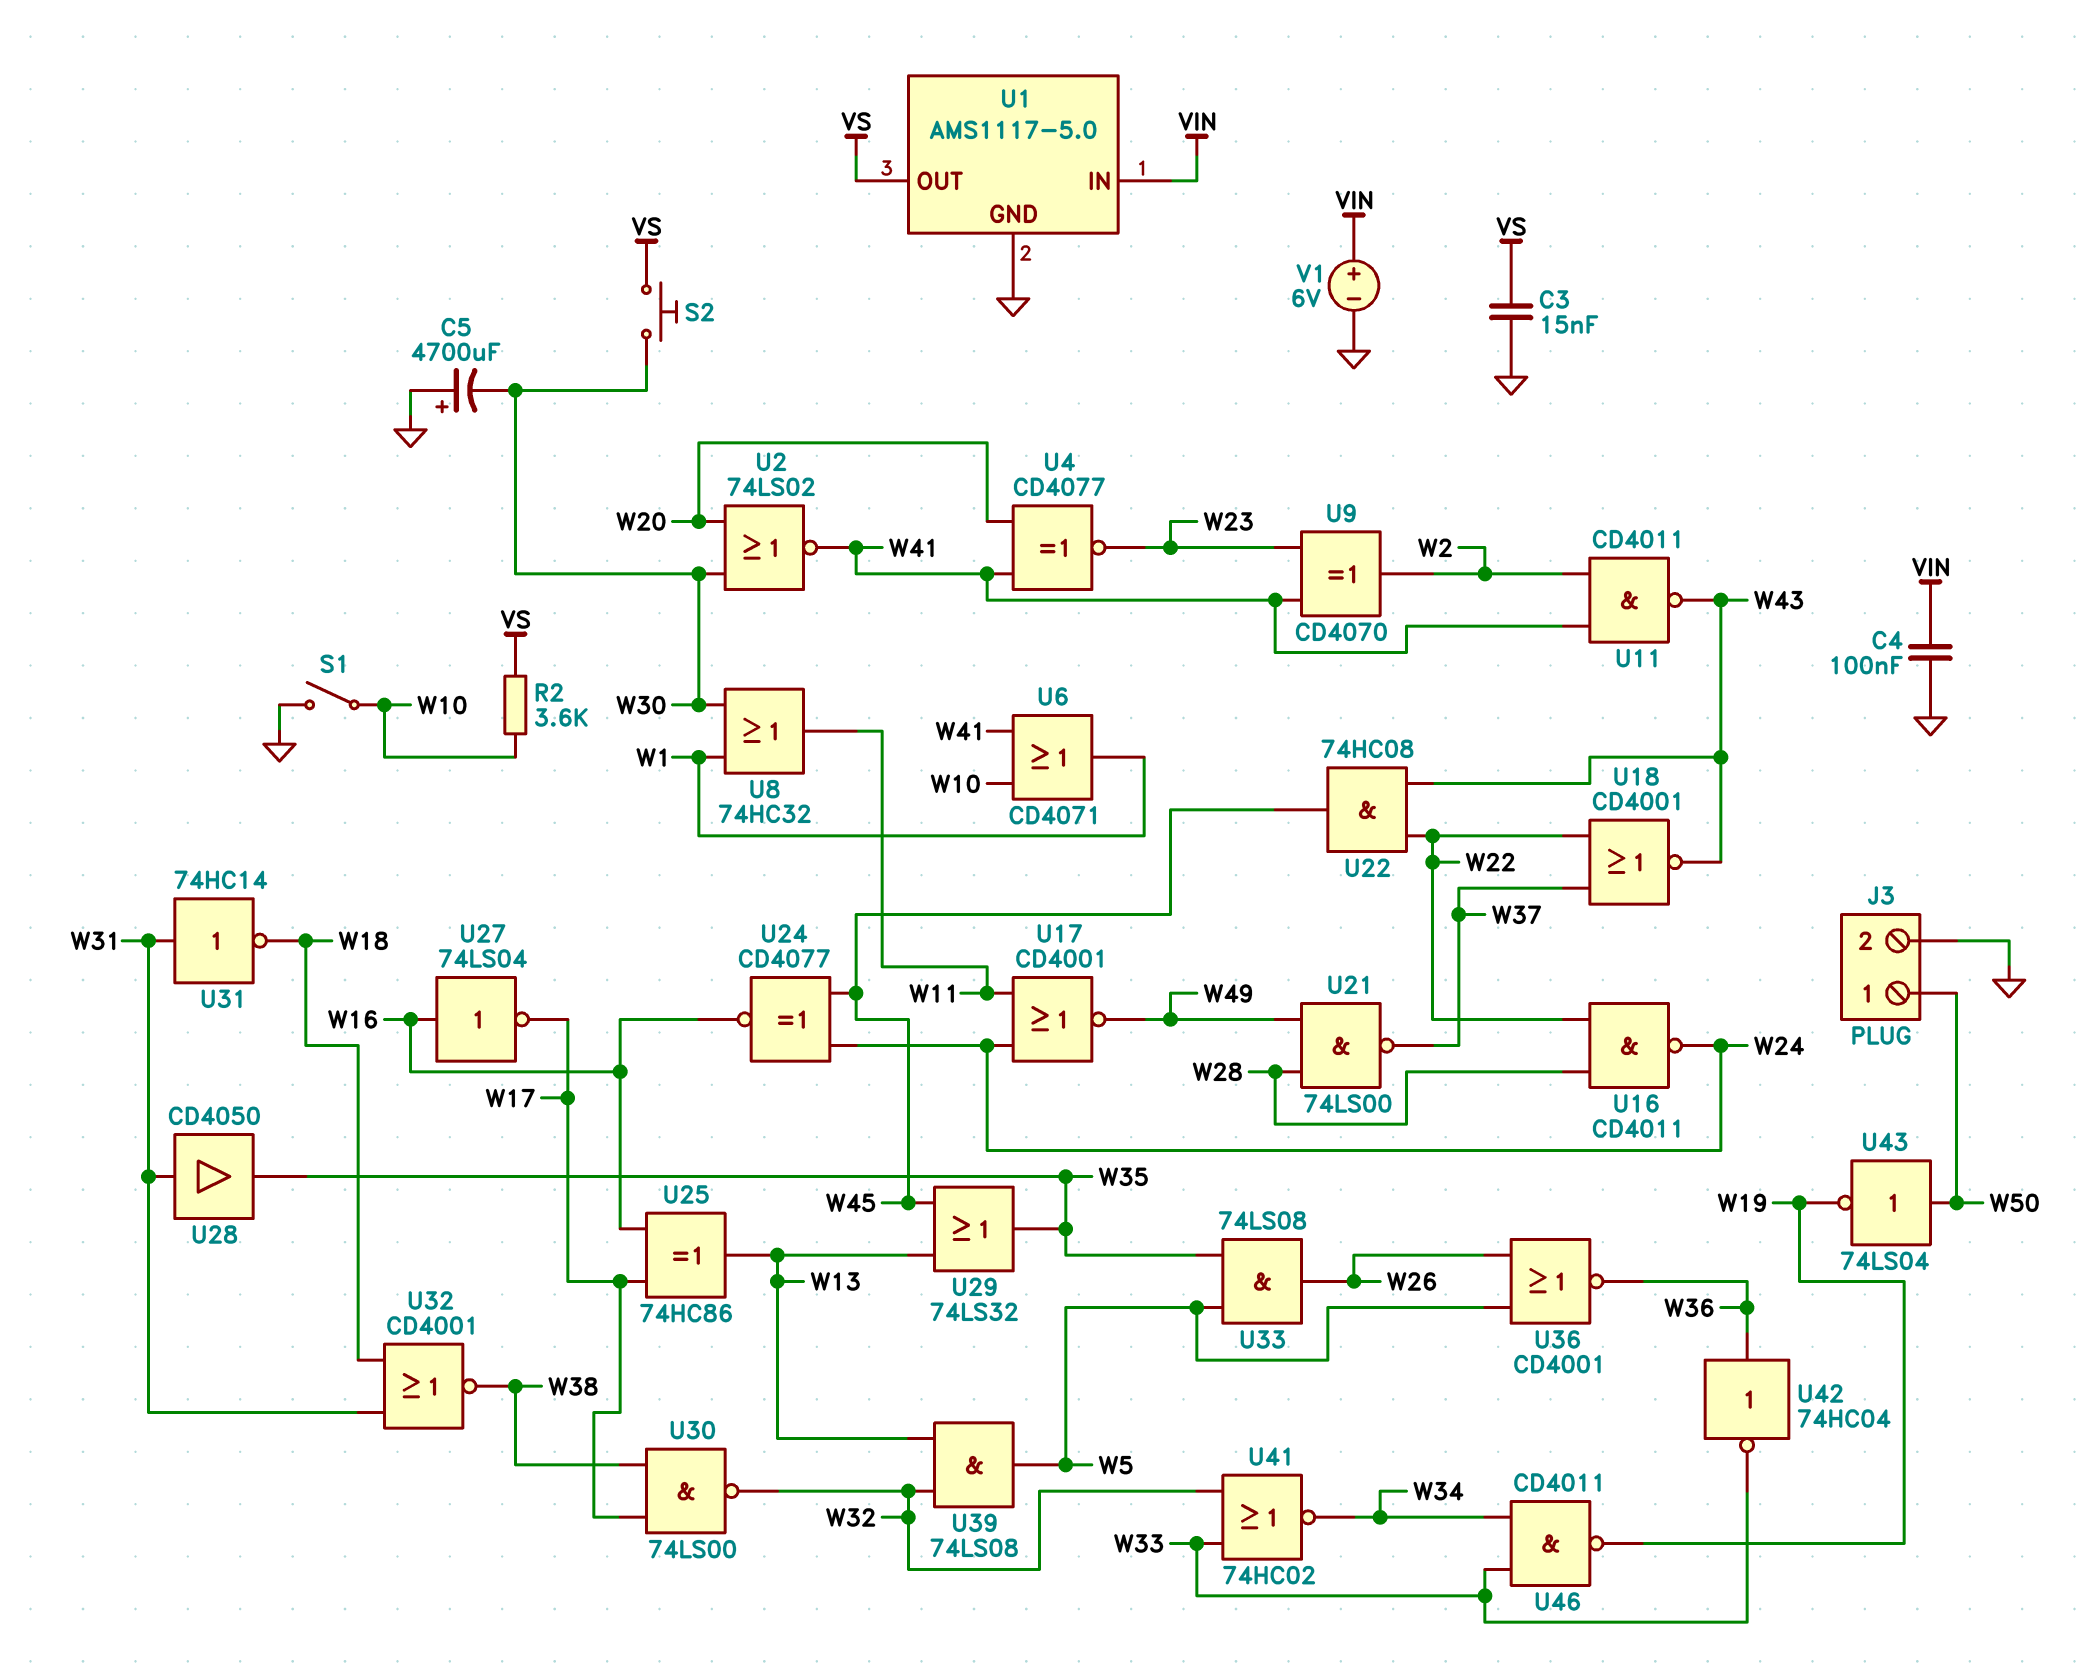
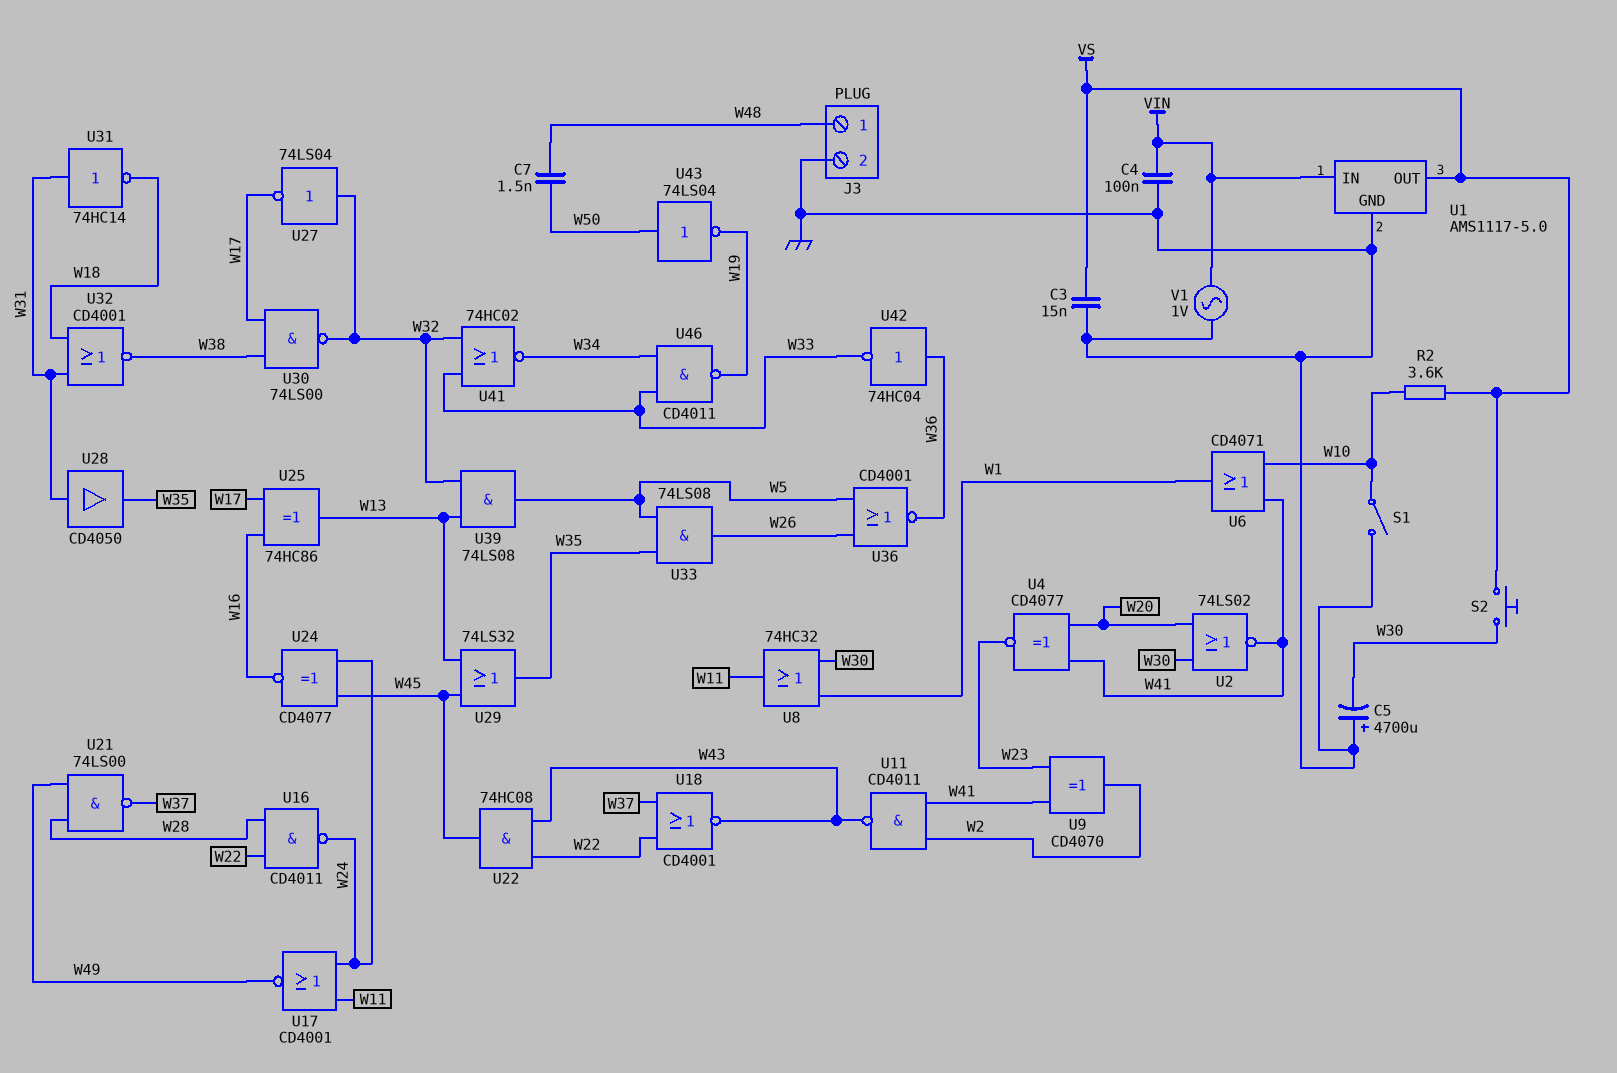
C7: none -> 1.5nF (W48, W50)
J3 pin 1: W50 -> W48
U27: NOT 74LS04 (in W16, out W17) -> NOT 74LS04 (in W32, out W17)
V1: 6V (plus VIN, minus GND) -> AC 1V (GND, VIN)

